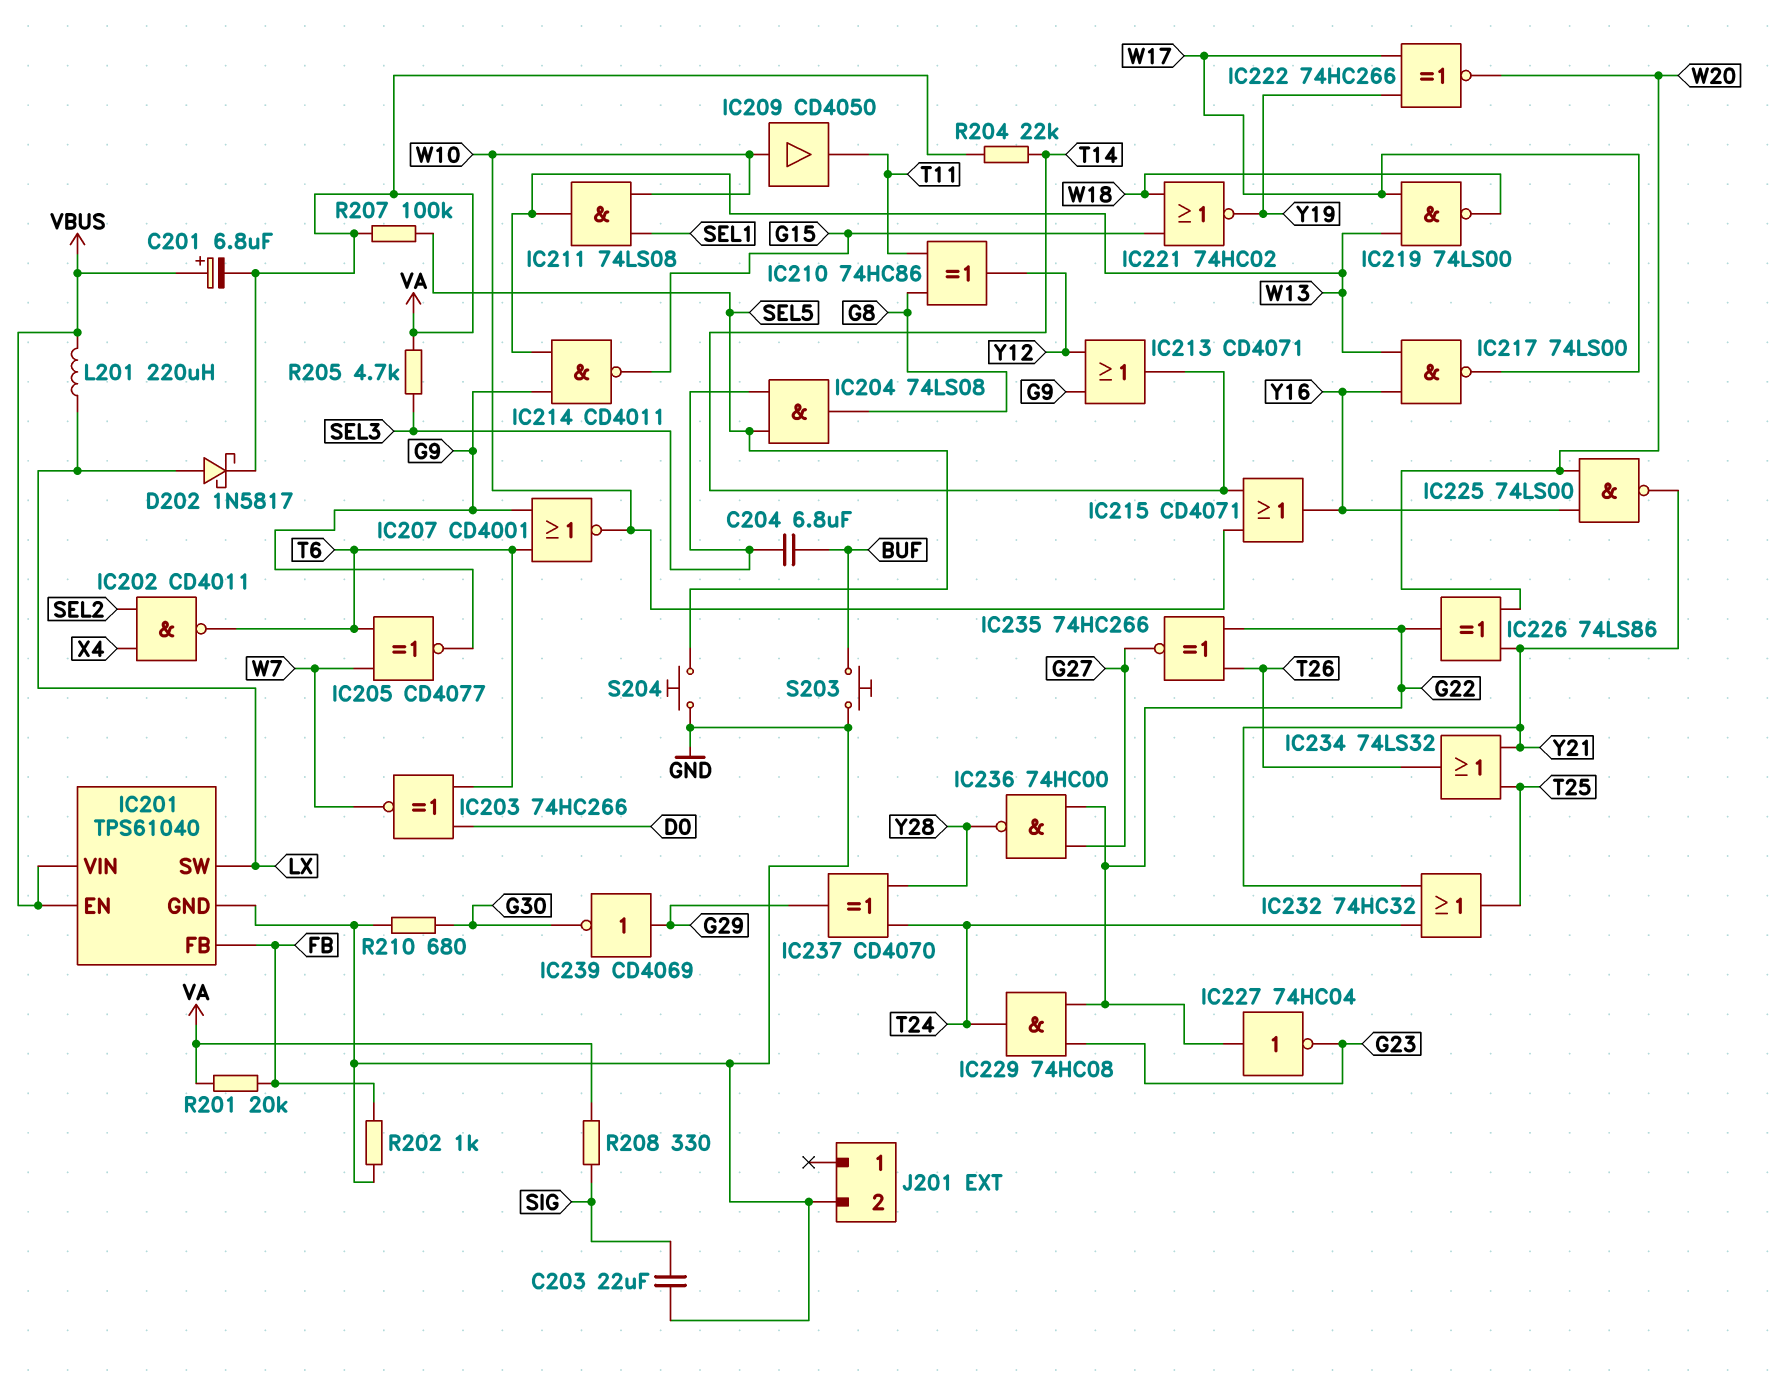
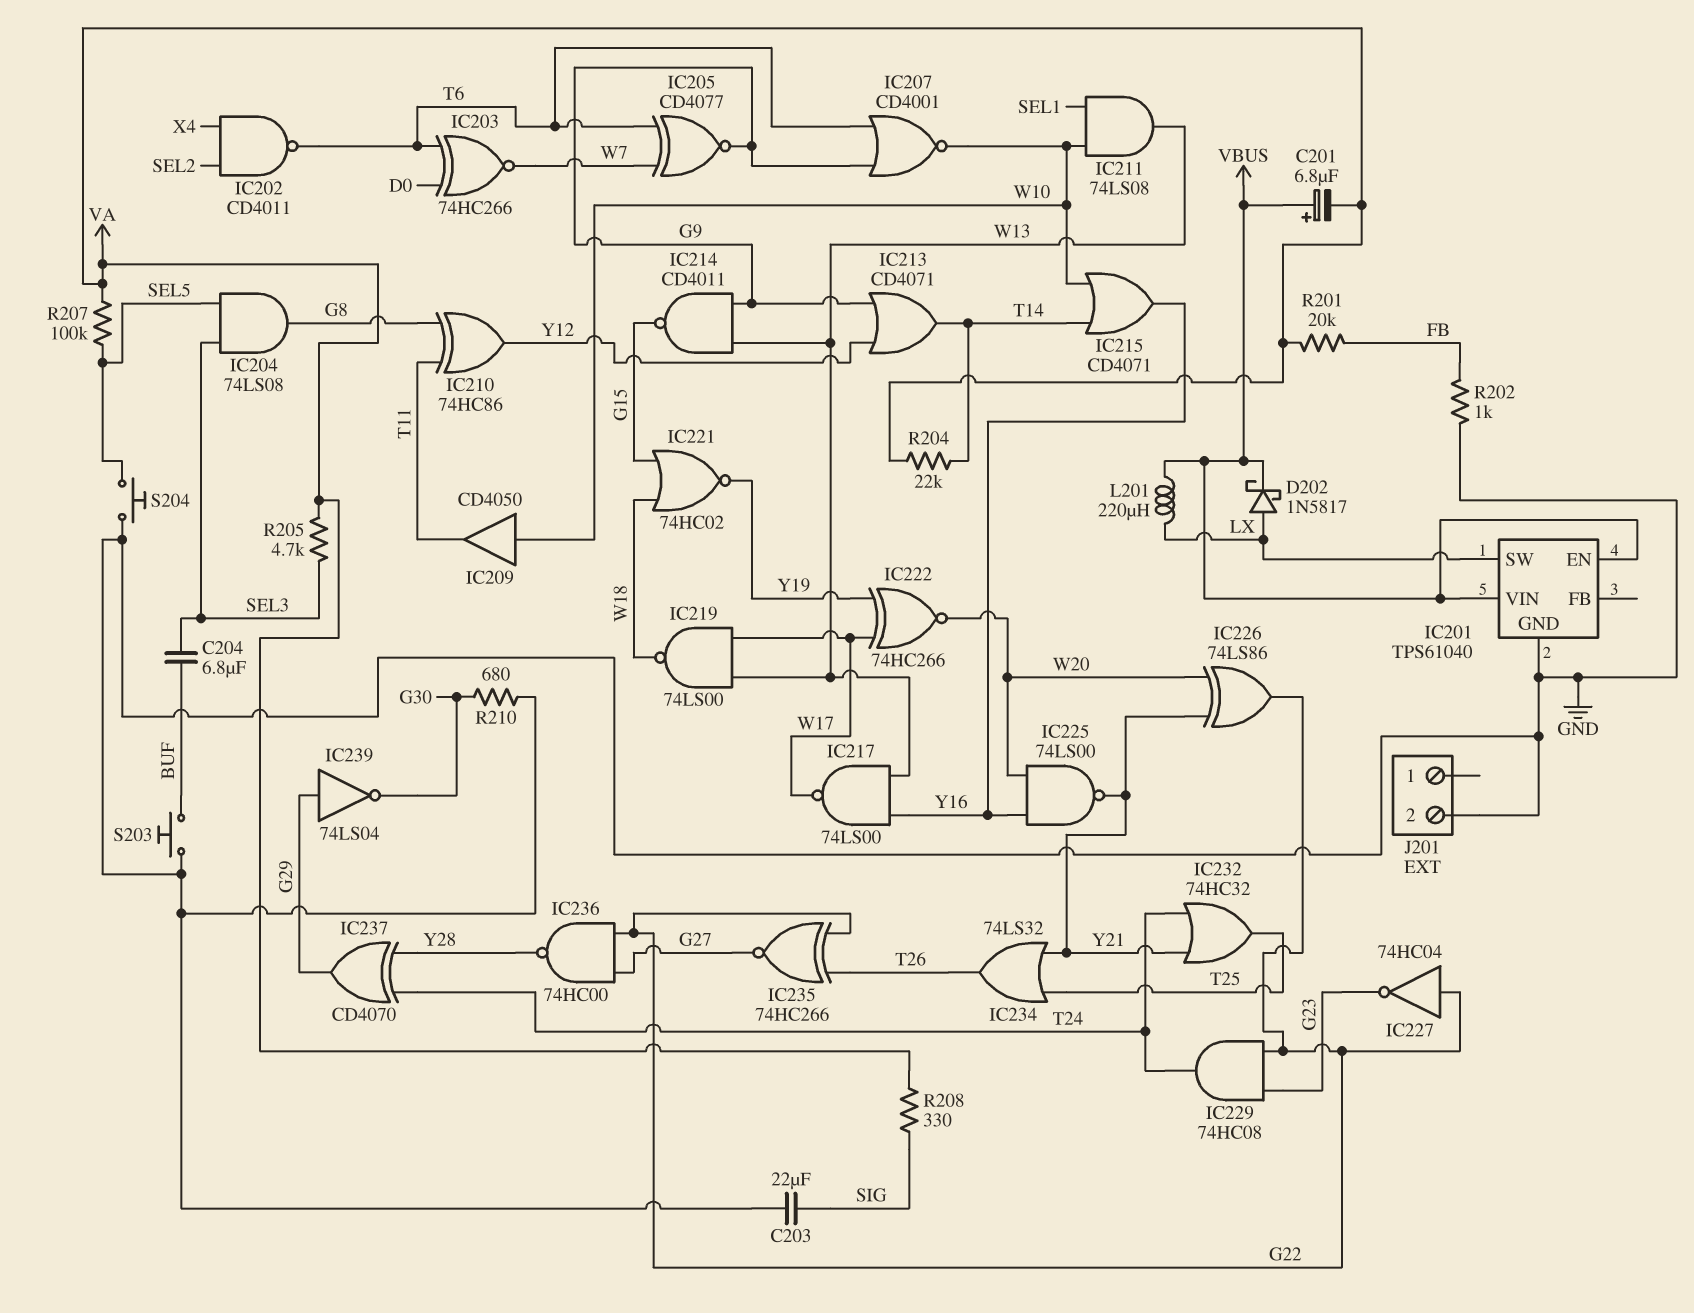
D202: schottky 1N5817 (A LX, K VA) -> schottky 1N5817 (A LX, K VBUS)
IC201 pin FB: FB -> none
IC239: NOT CD4069 (in G29, out G30) -> NOT 74LS04 (in G29, out G30)

